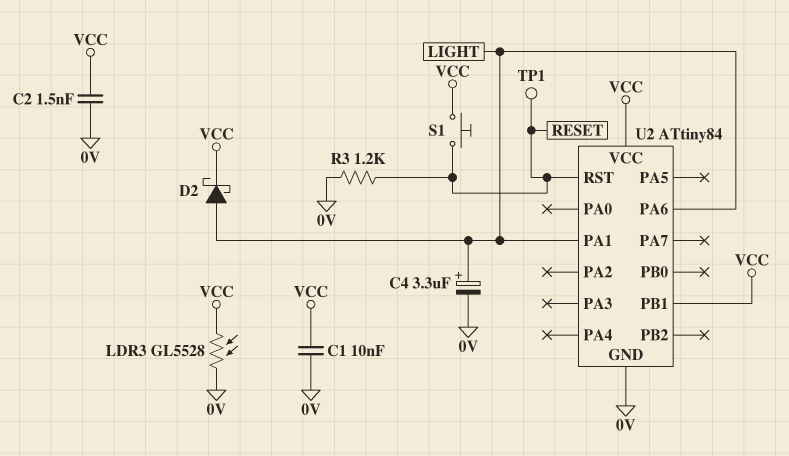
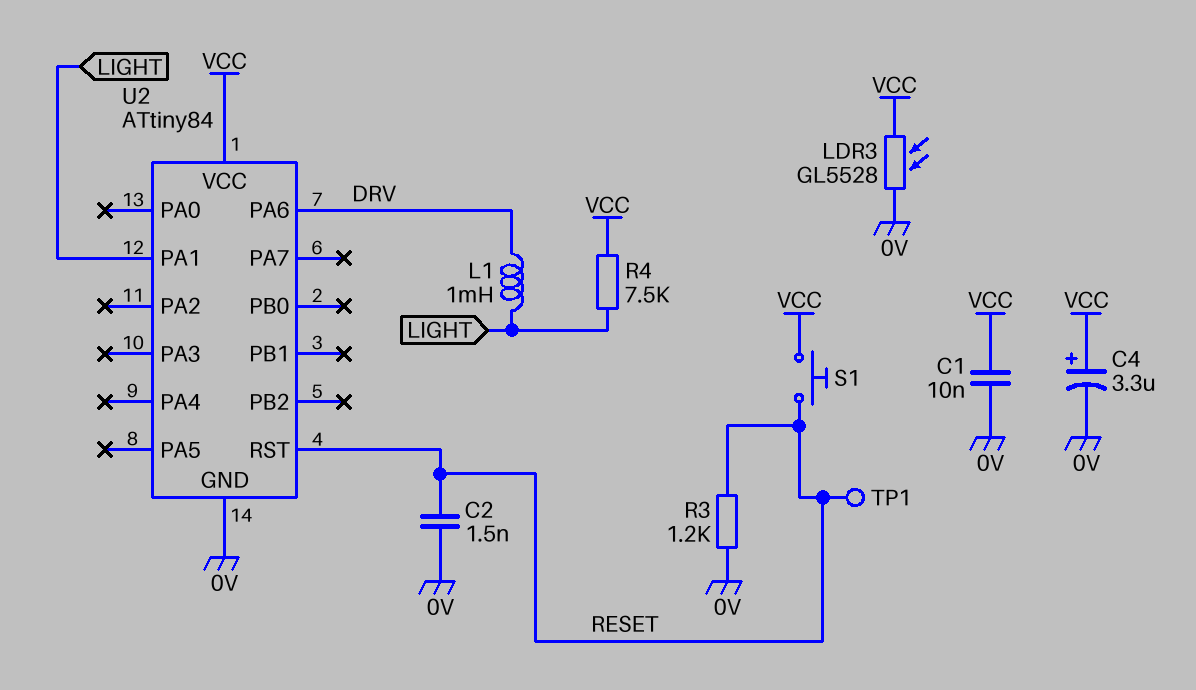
C2: 1.5nF (0V, VCC) -> 1.5nF (0V, RESET)
C4: 3.3uF (plus LIGHT, minus 0V) -> 3.3uF (plus VCC, minus 0V)
D2: schottky (A LIGHT, K VCC) -> none
L1: none -> 1mH (DRV, LIGHT)
R4: none -> 7.5k (LIGHT, VCC)
U2 pin PA6: LIGHT -> DRV
U2 pin PB1: VCC -> none

